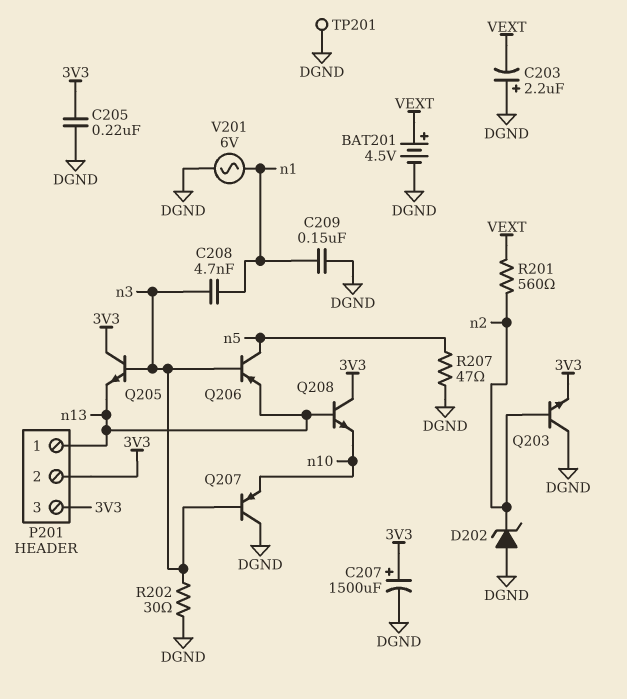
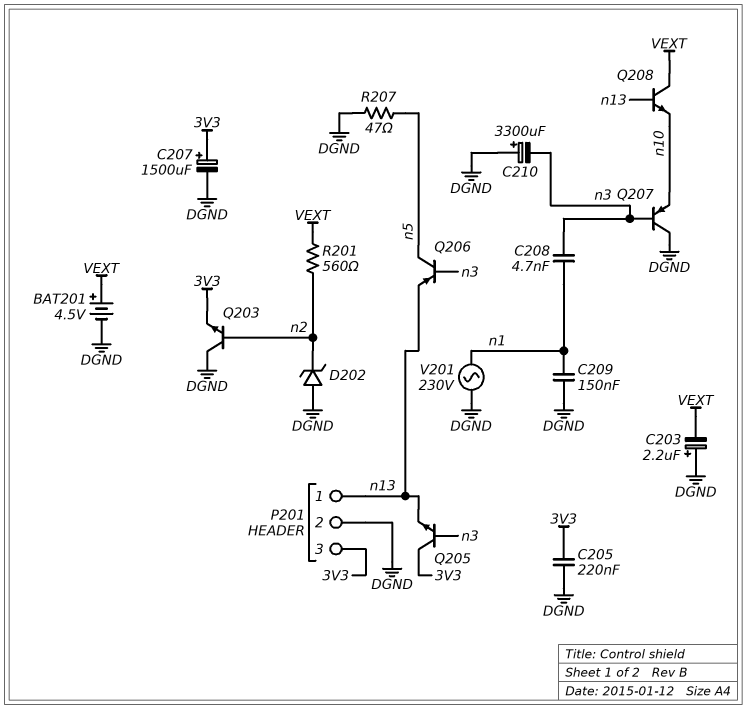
C210: none -> 3300uF (plus DGND, minus n3)
P201 pin 2: 3V3 -> DGND
Q208: NPN (B n13, C 3V3, E n10) -> NPN (B n13, C VEXT, E n10)
R202: 30 (DGND, n3) -> none
TP201: test point (DGND) -> none
V201: AC 6V (DGND, n1) -> AC 230V (DGND, n1)

